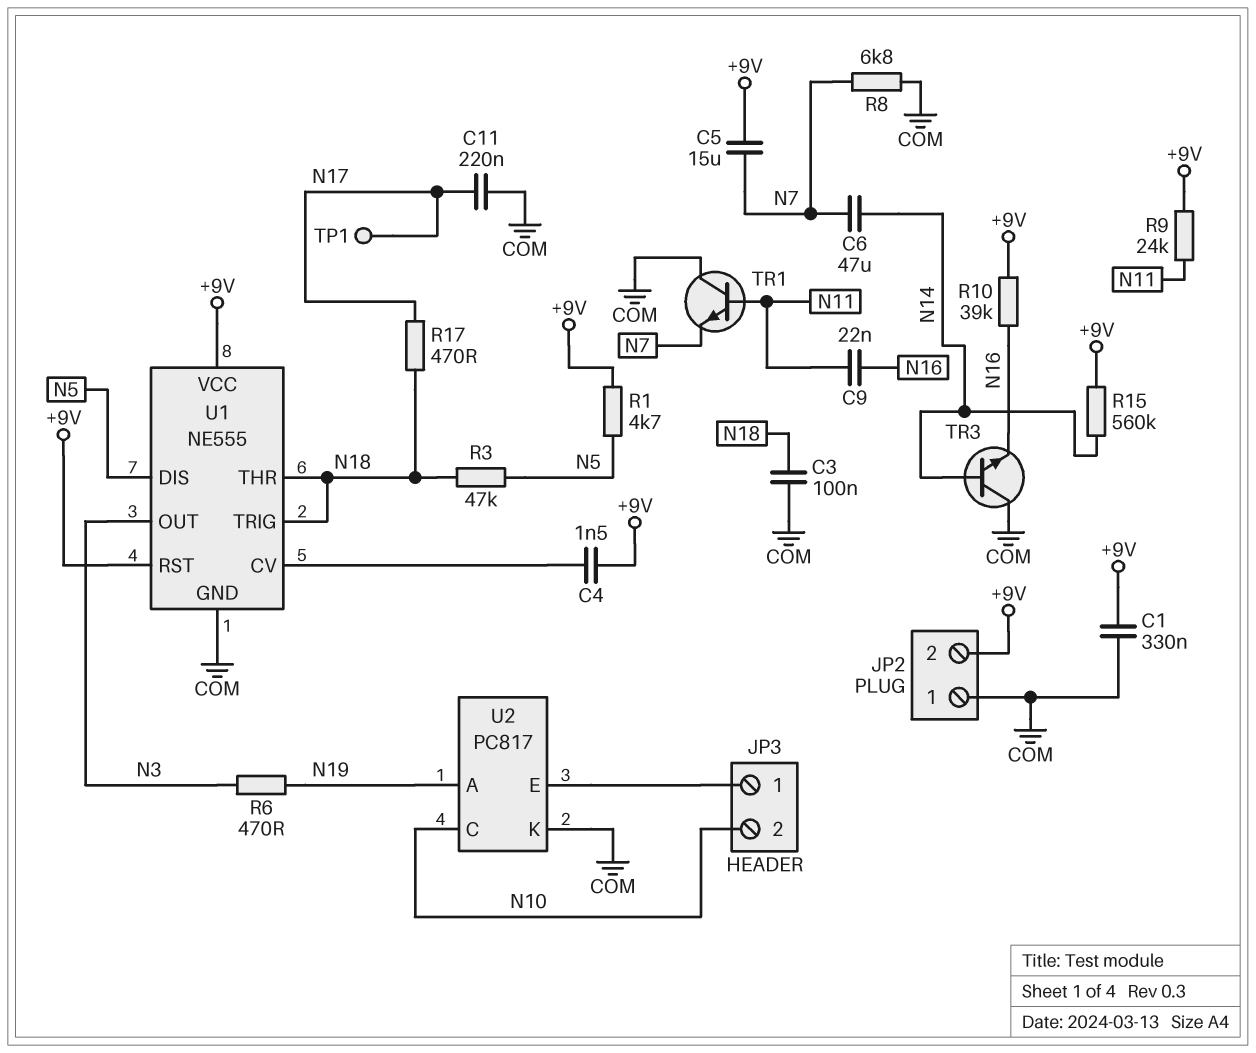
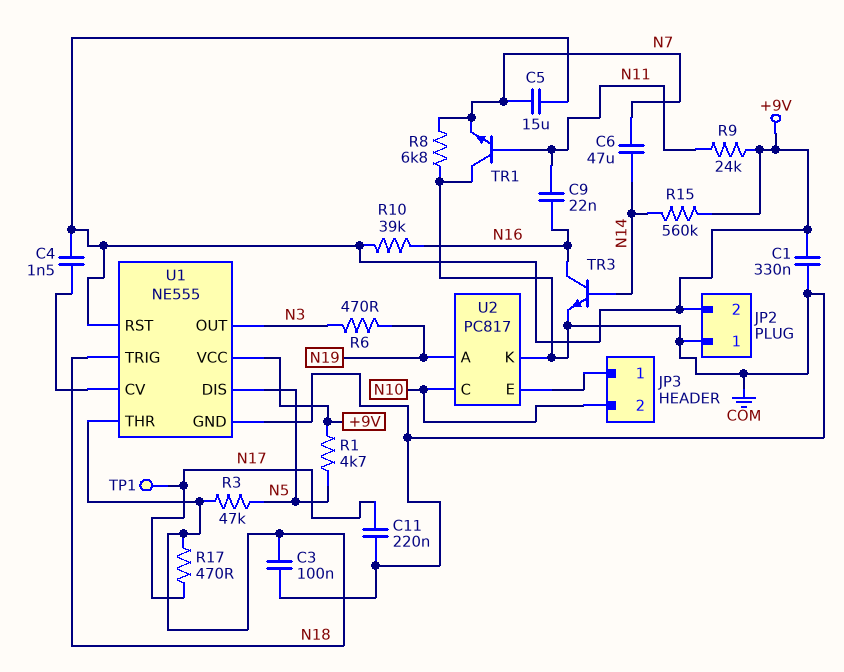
TR3: NPN (B N14, C COM, E N16) -> NPN (B N14, C N16, E COM)

